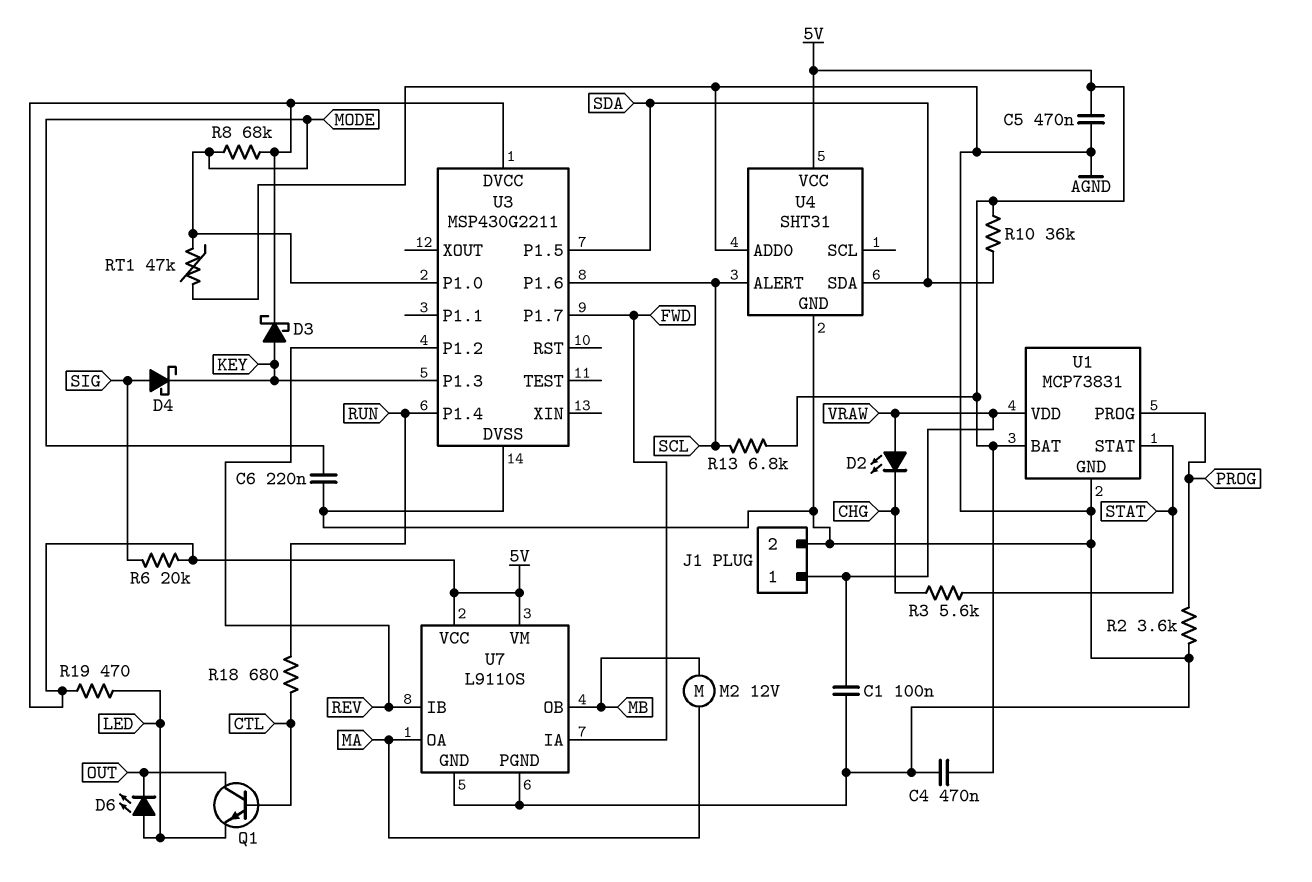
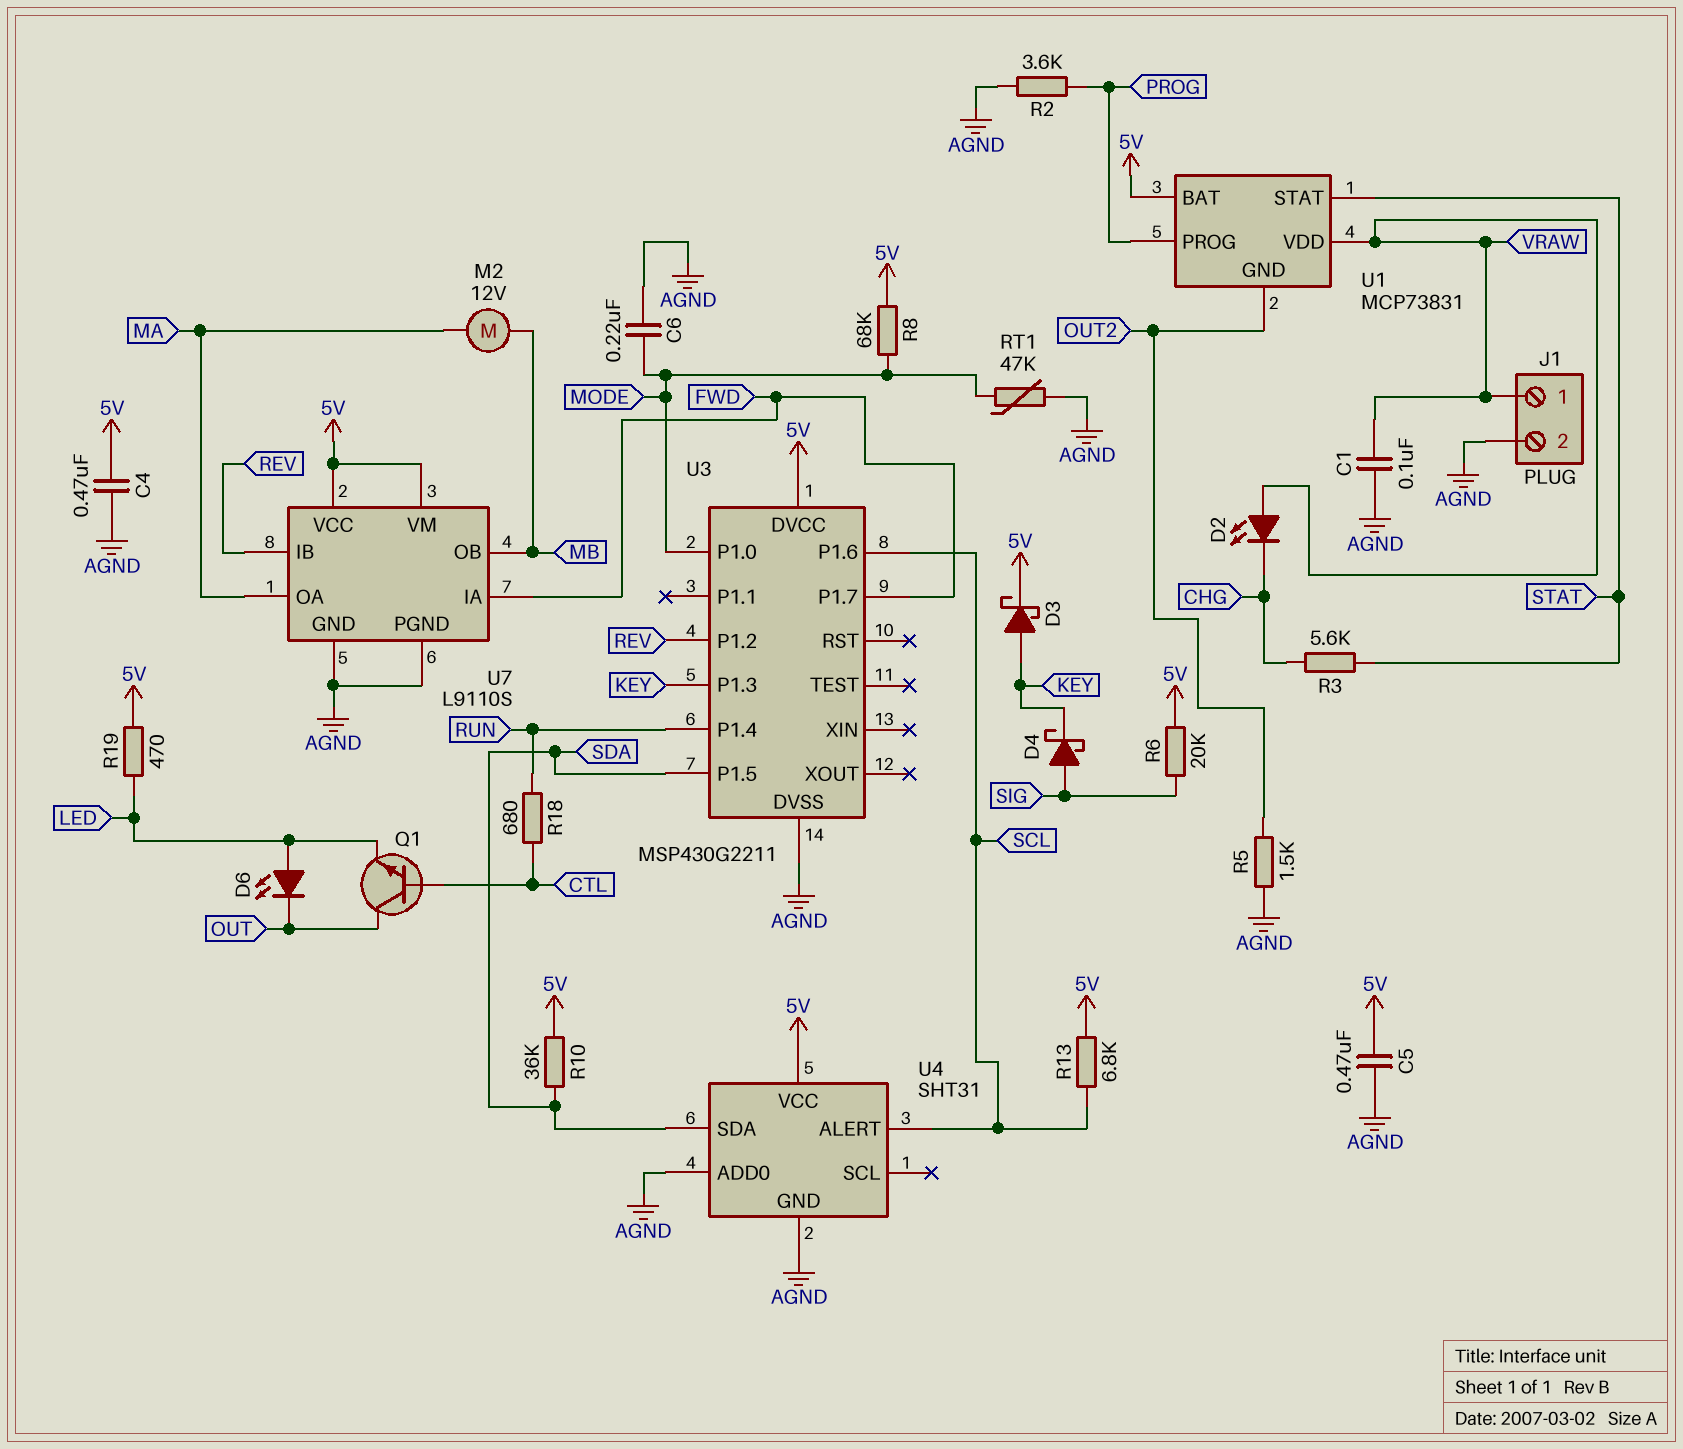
R5: none -> 1.5k (AGND, OUT2)
U1 pin GND: AGND -> OUT2

